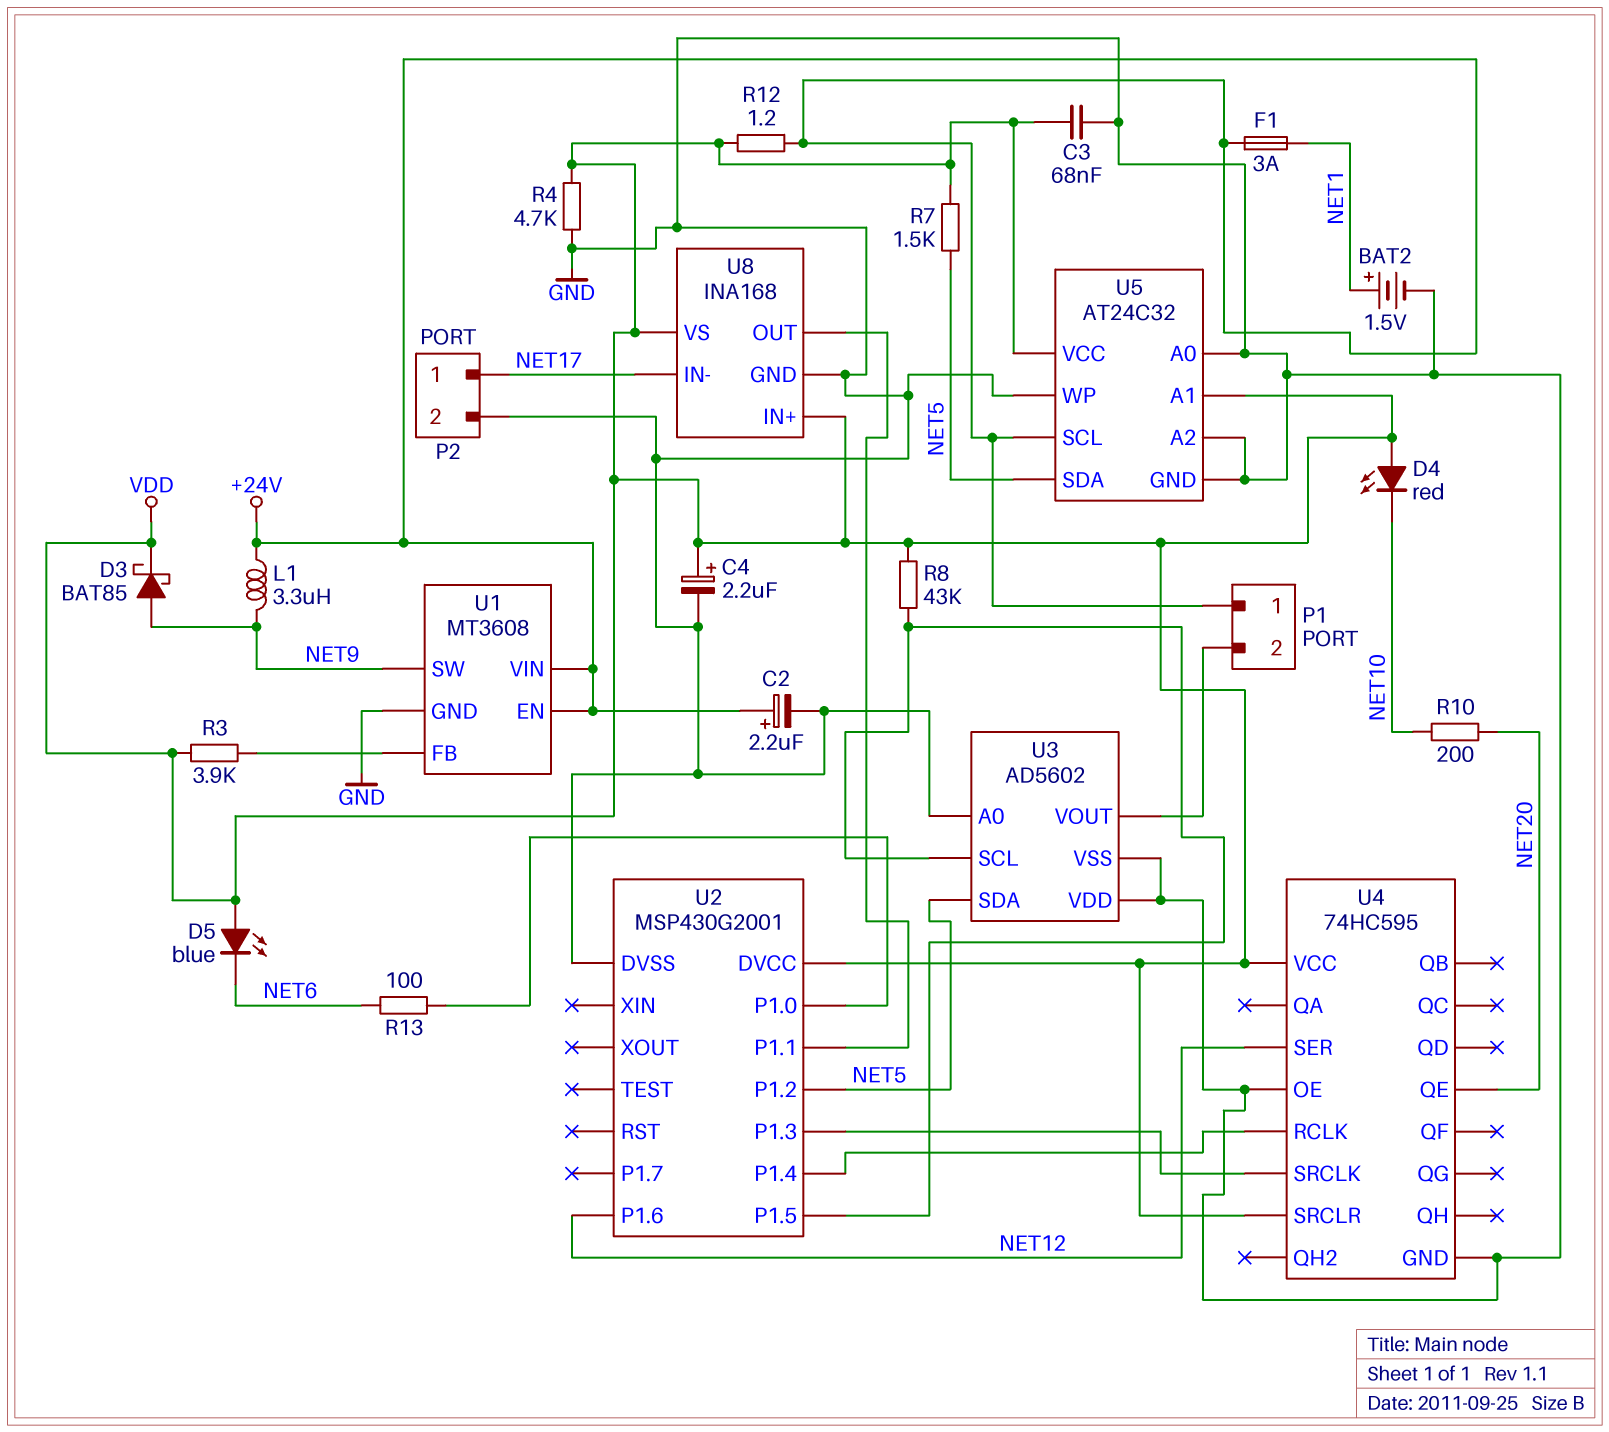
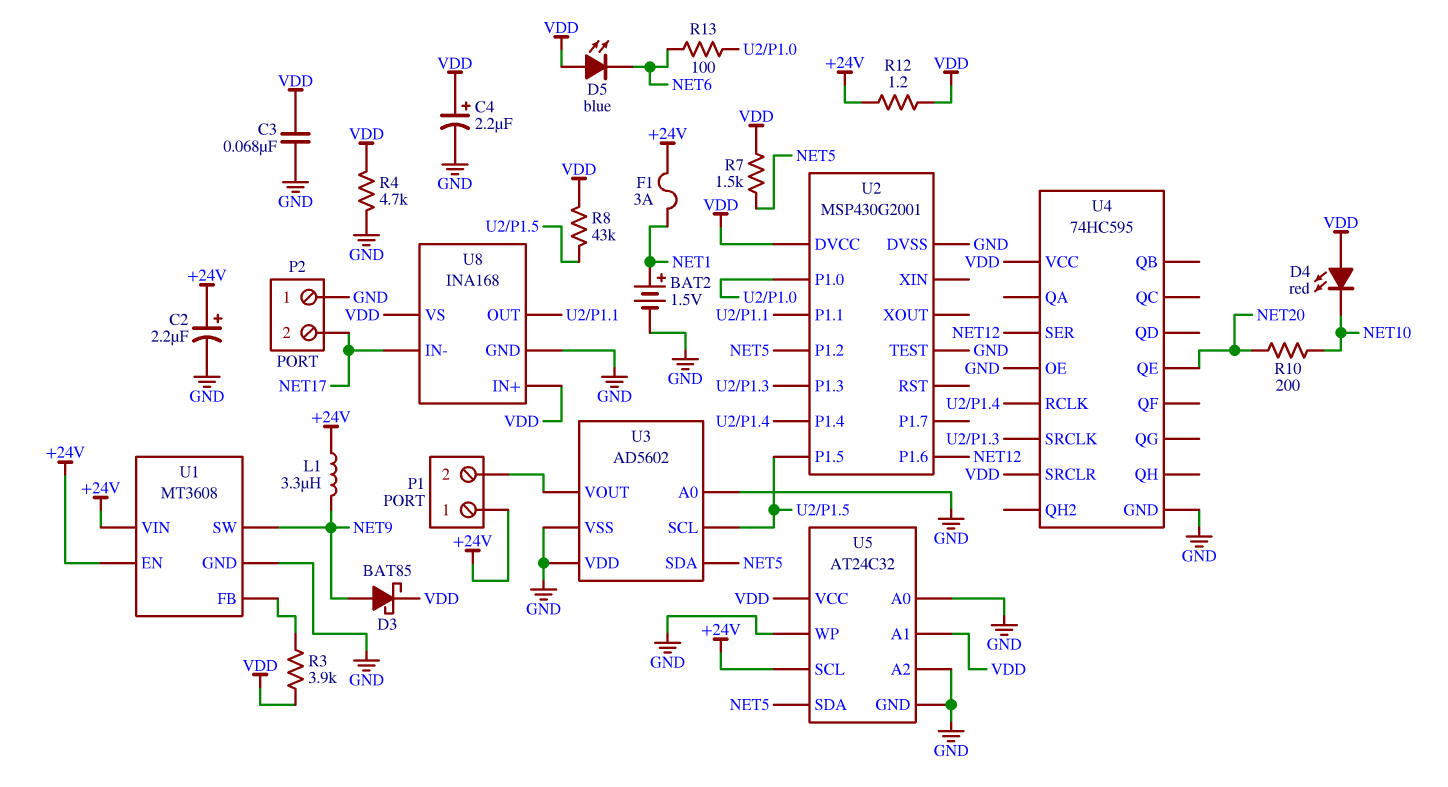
P2 pin 1: NET17 -> GND
P2 pin 2: GND -> NET17
U2 pin TEST: none -> GND

